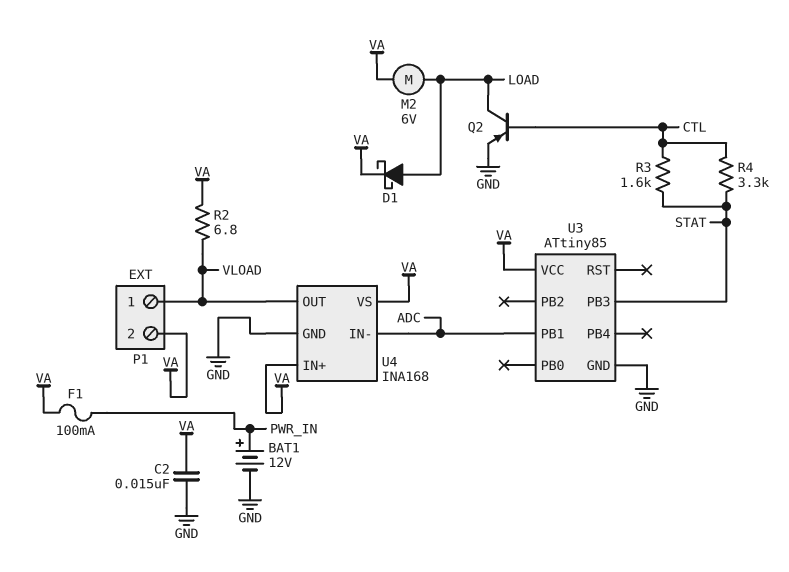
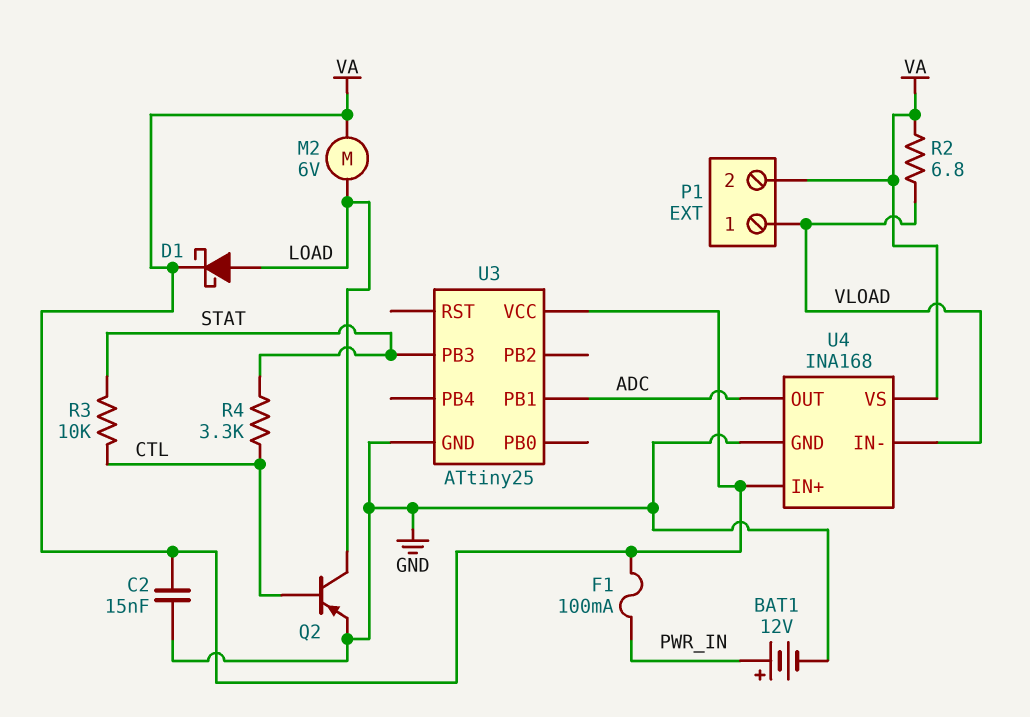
R3: 1.6k (CTL, STAT) -> 10k (CTL, STAT)
U3: ATtiny85 -> ATtiny25
U4 pin IN-: ADC -> VLOAD
U4 pin OUT: VLOAD -> ADC

